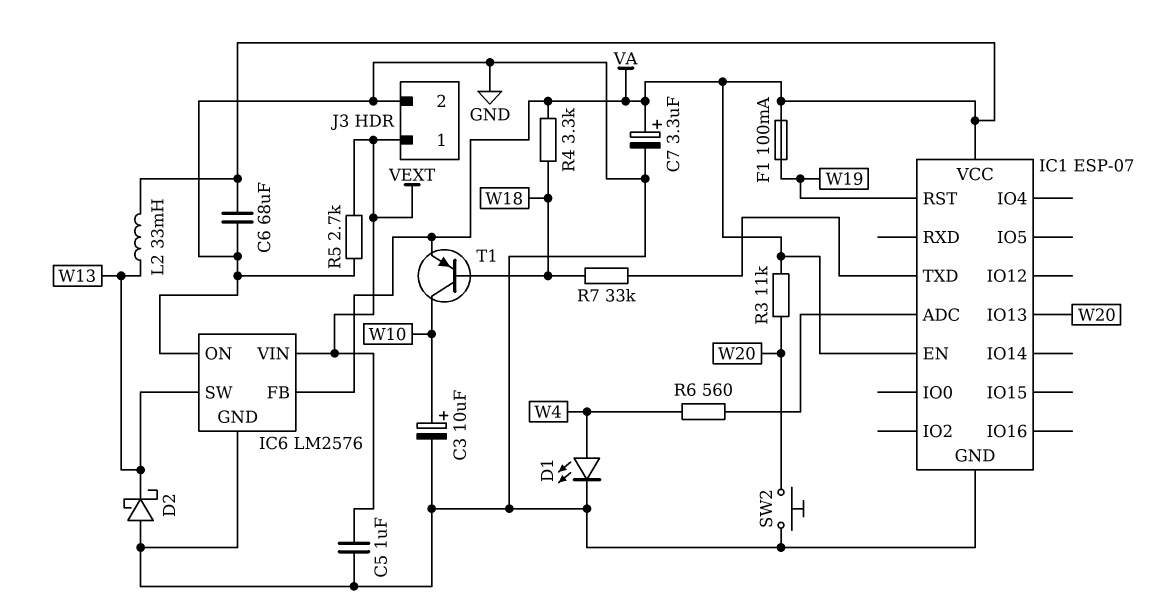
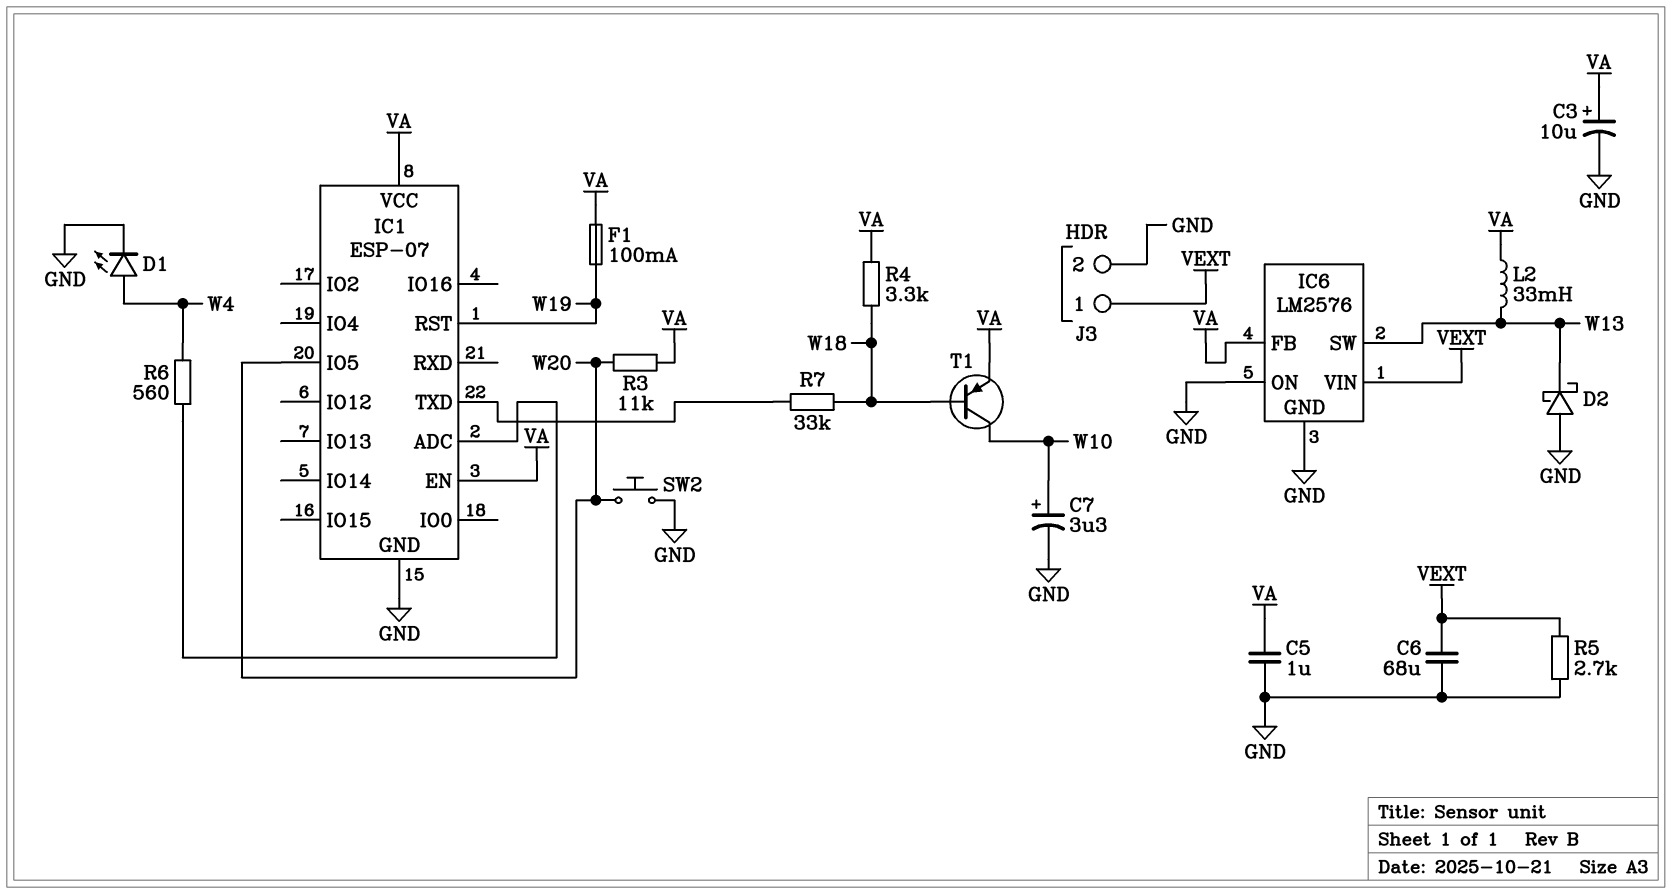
C3: 10uF (plus W10, minus GND) -> 10uF (plus VA, minus GND)
C5: 1uF (GND, VEXT) -> 1uF (GND, VA)
C6: 68uF (GND, VA) -> 68uF (GND, VEXT)
C7: 3.3uF (plus VA, minus GND) -> 3.3uF (plus W10, minus GND)
IC1 pin IO5: none -> W20
IC1 pin IO13: W20 -> none

